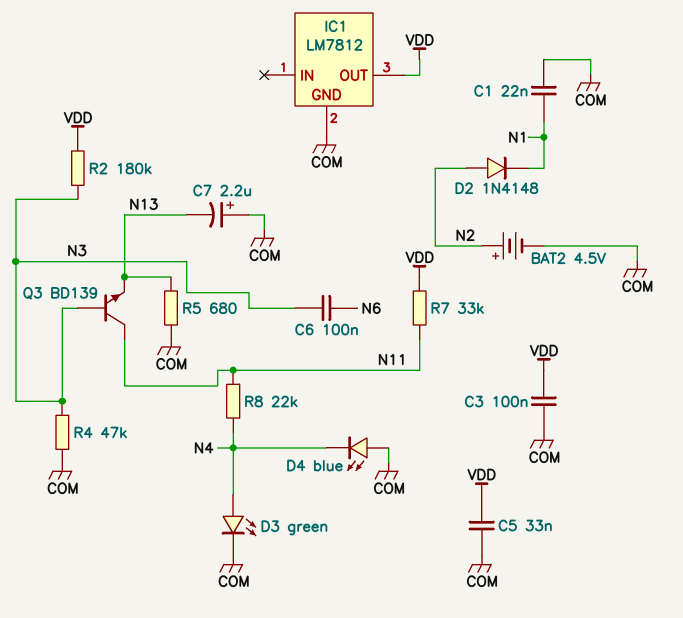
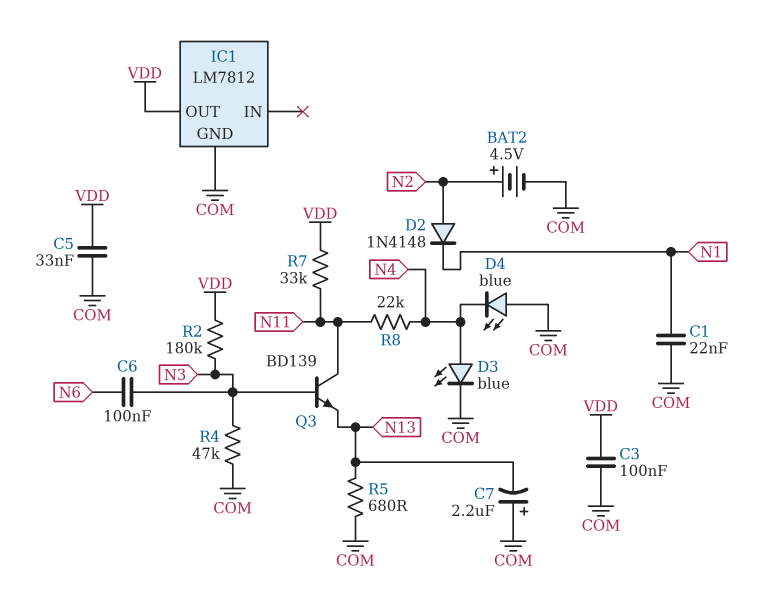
D3: LED green (A N4, K COM) -> LED blue (A N4, K COM)

